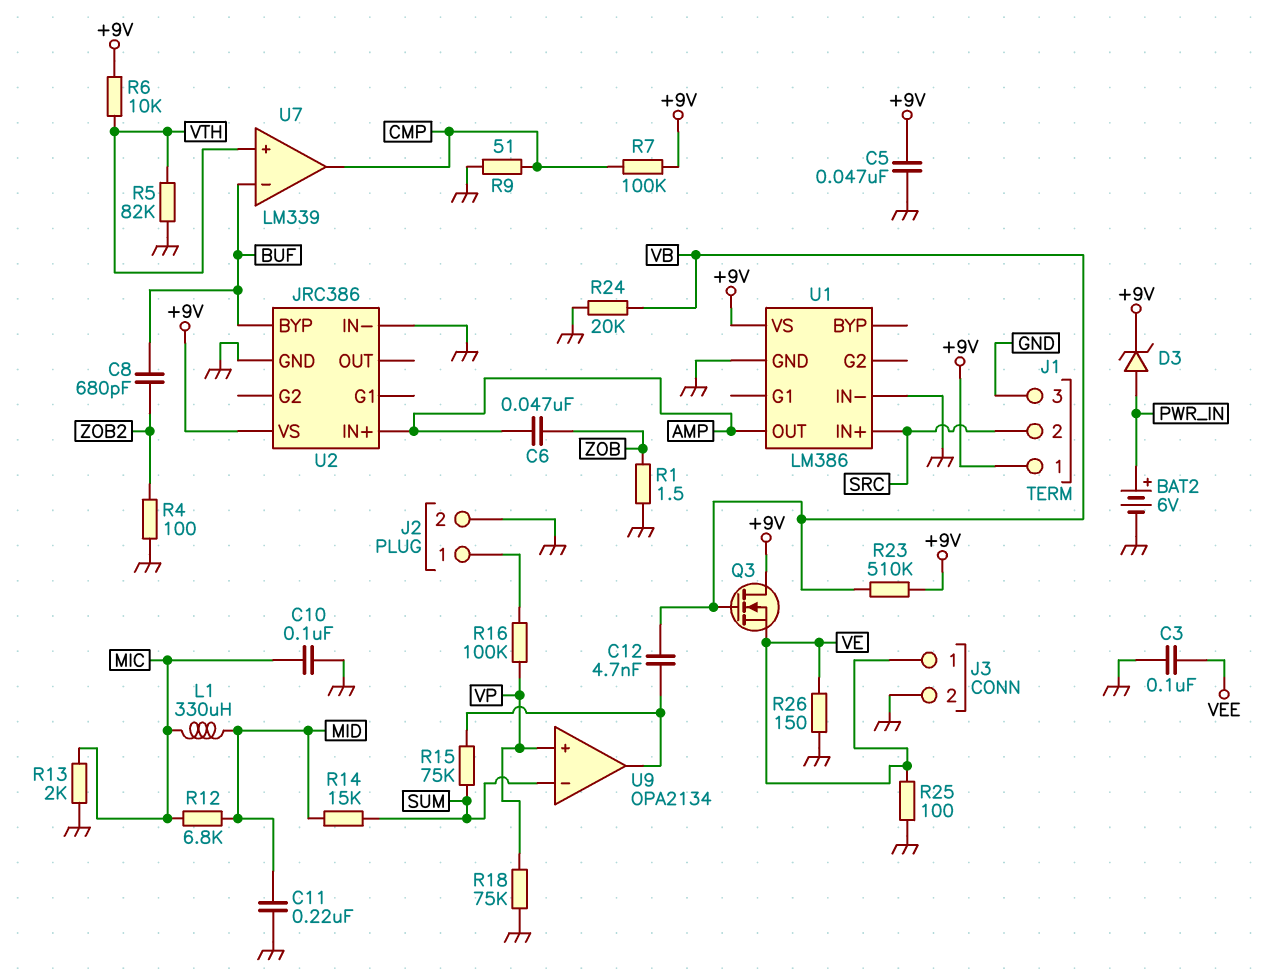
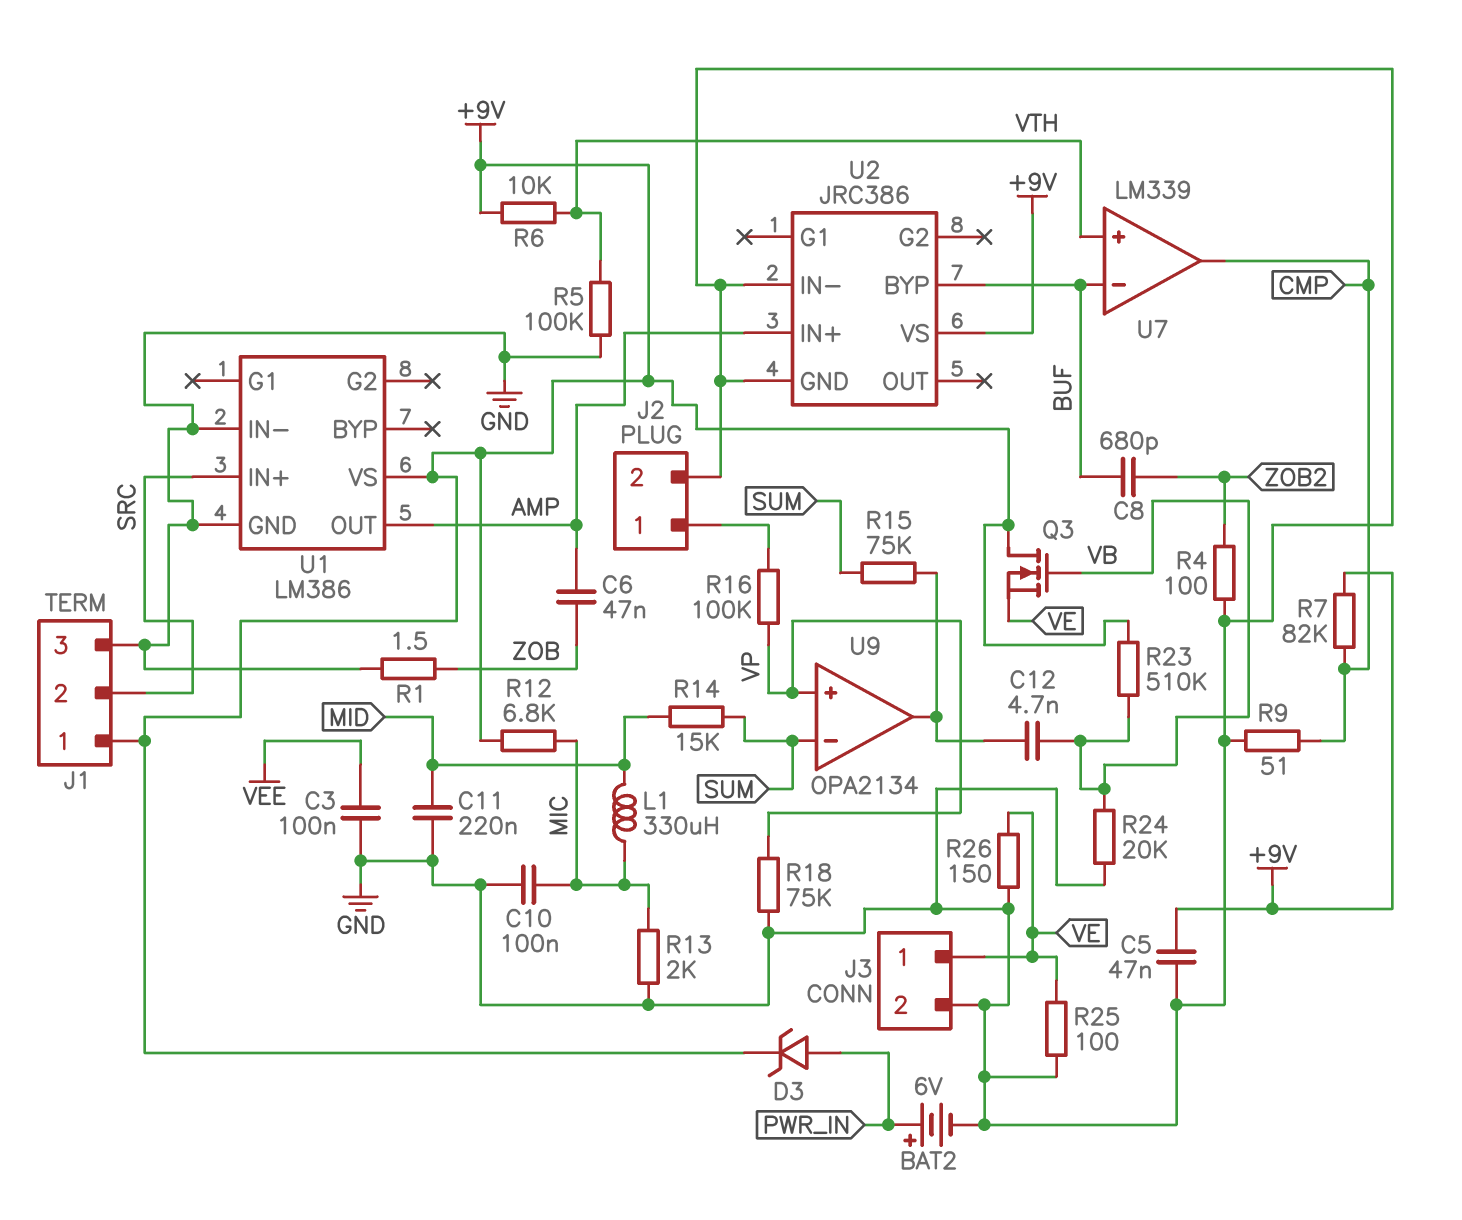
R5: 82k (GND, VTH) -> 100k (GND, VTH)
R7: 100k (+9V, CMP) -> 82k (+9V, CMP)
R12: 6.8k (MIC, MID) -> 6.8k (+9V, MIC)

